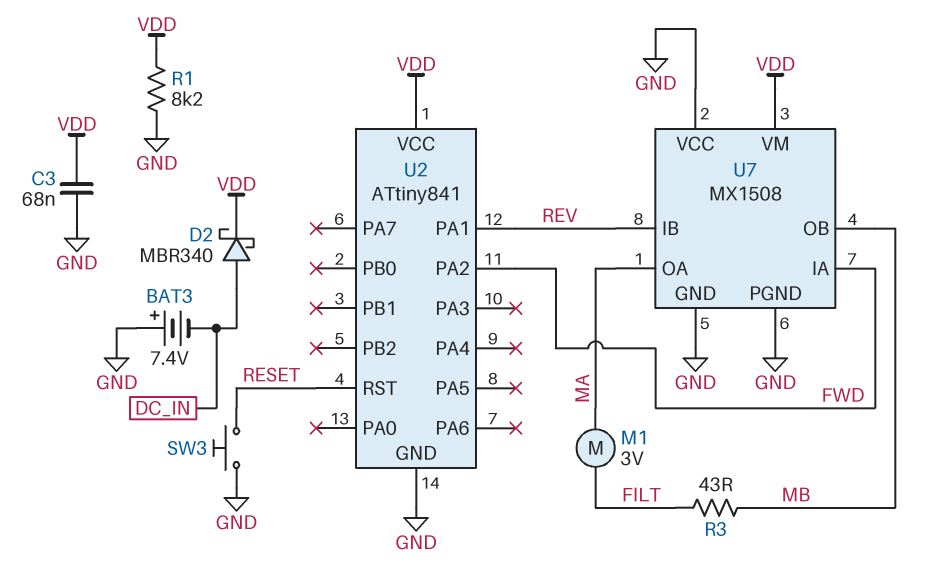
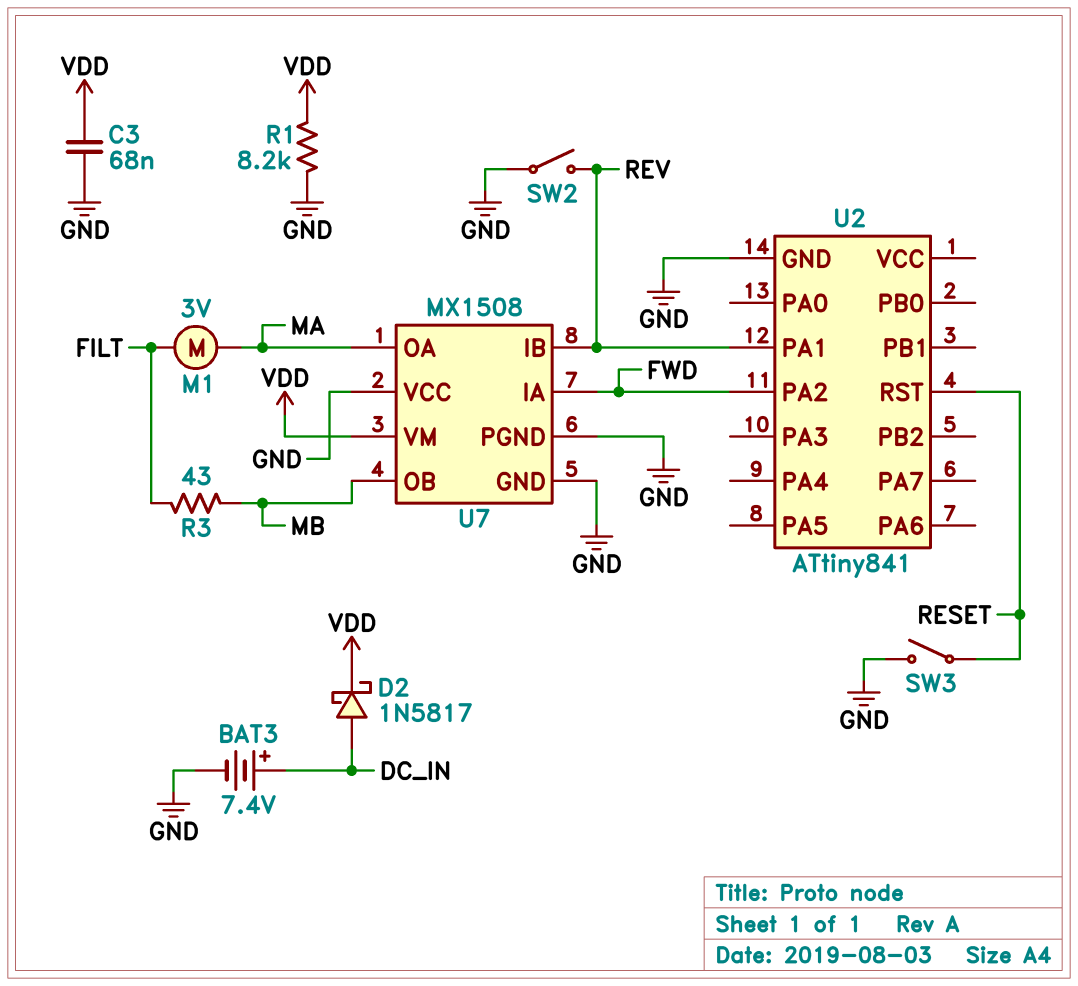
BAT3: 7.4V (plus GND, minus DC_IN) -> 7.4V (plus DC_IN, minus GND)
D2: schottky MBR340 (A DC_IN, K VDD) -> schottky 1N5817 (A DC_IN, K VDD)
SW2: none -> switch (GND, REV)
SW3: button (GND, RESET) -> switch (GND, RESET)
U2 pin VCC: VDD -> none

